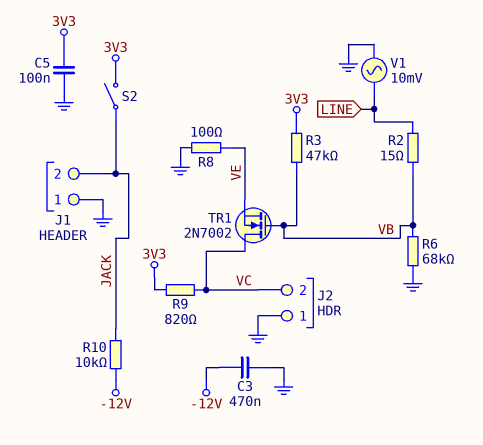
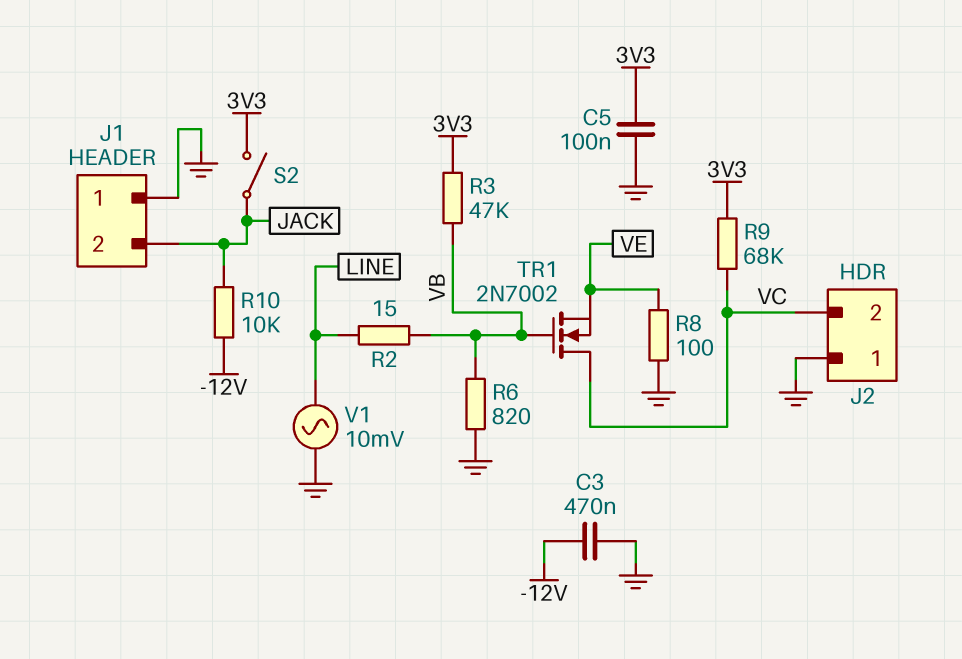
R6: 68k (GND, VB) -> 820 (GND, VB)
R9: 820 (3V3, VC) -> 68k (3V3, VC)

